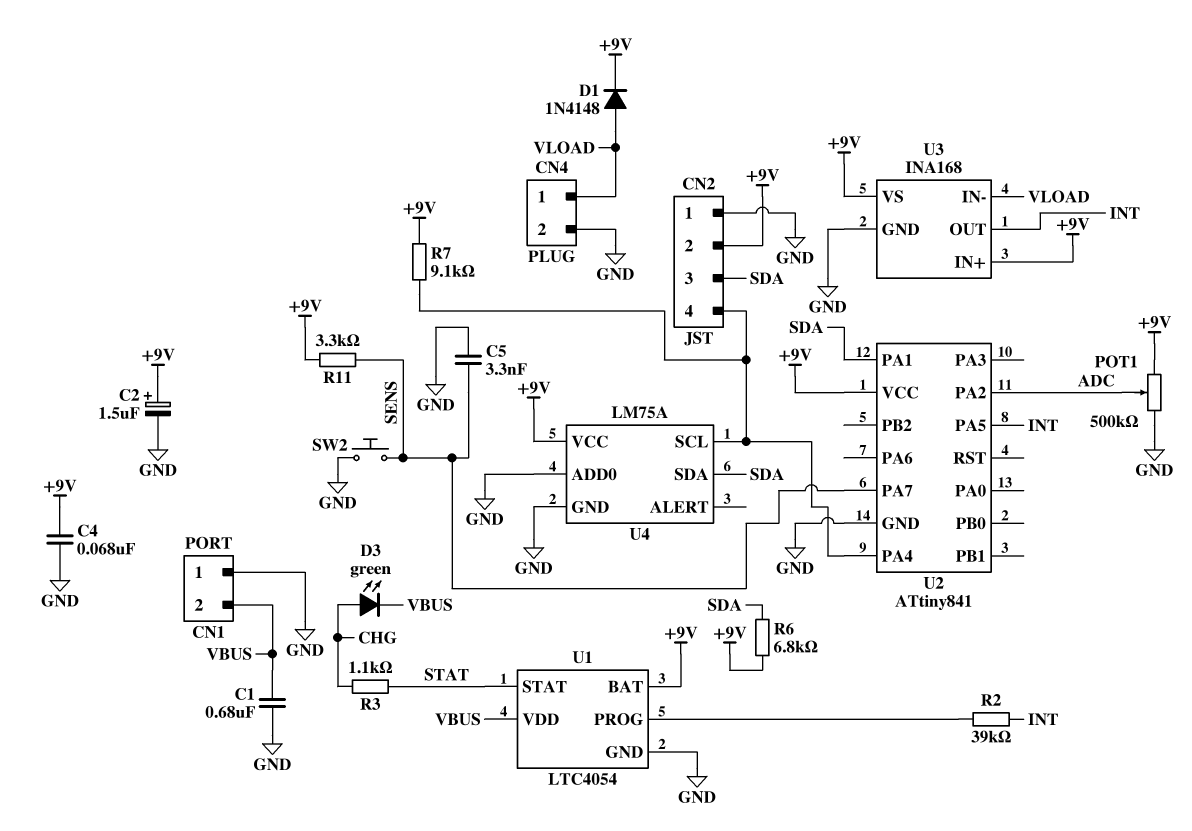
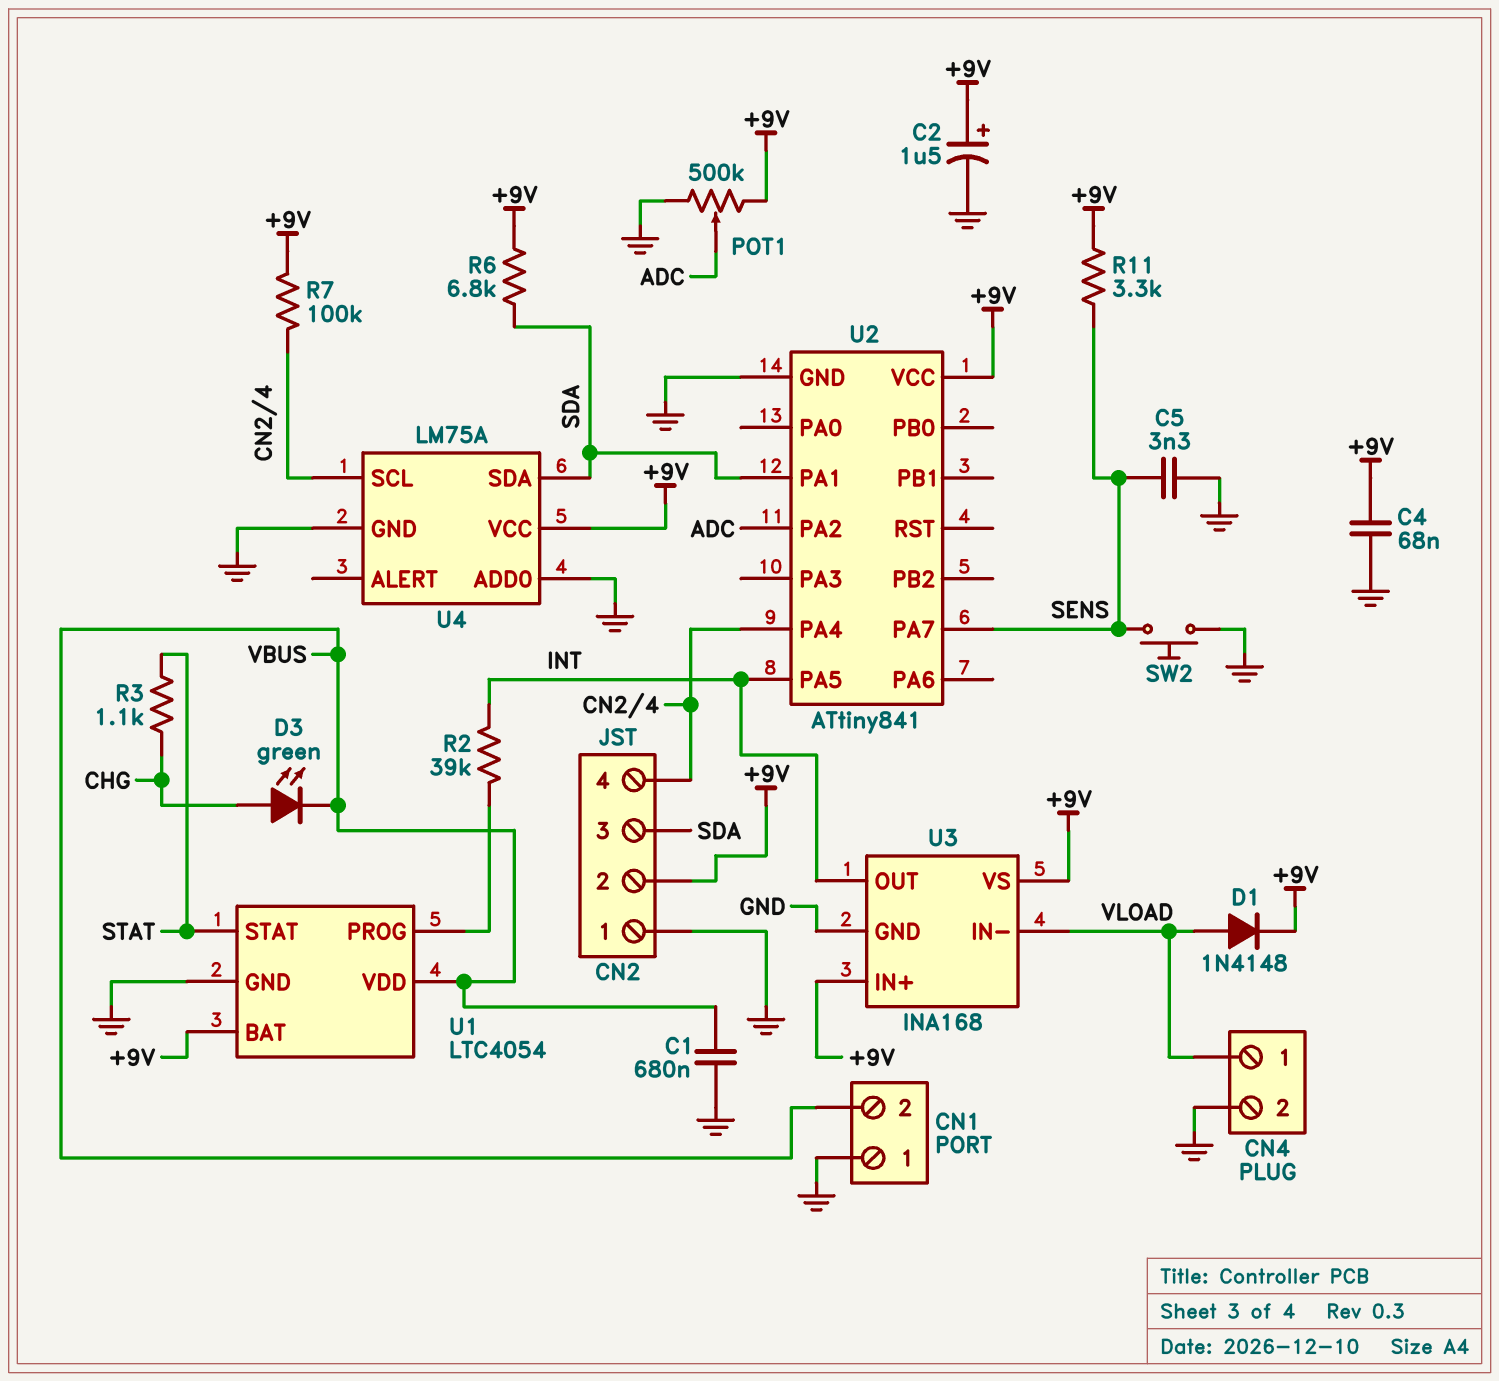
R7: 9.1k (+9V, CN2/4) -> 100k (+9V, CN2/4)

